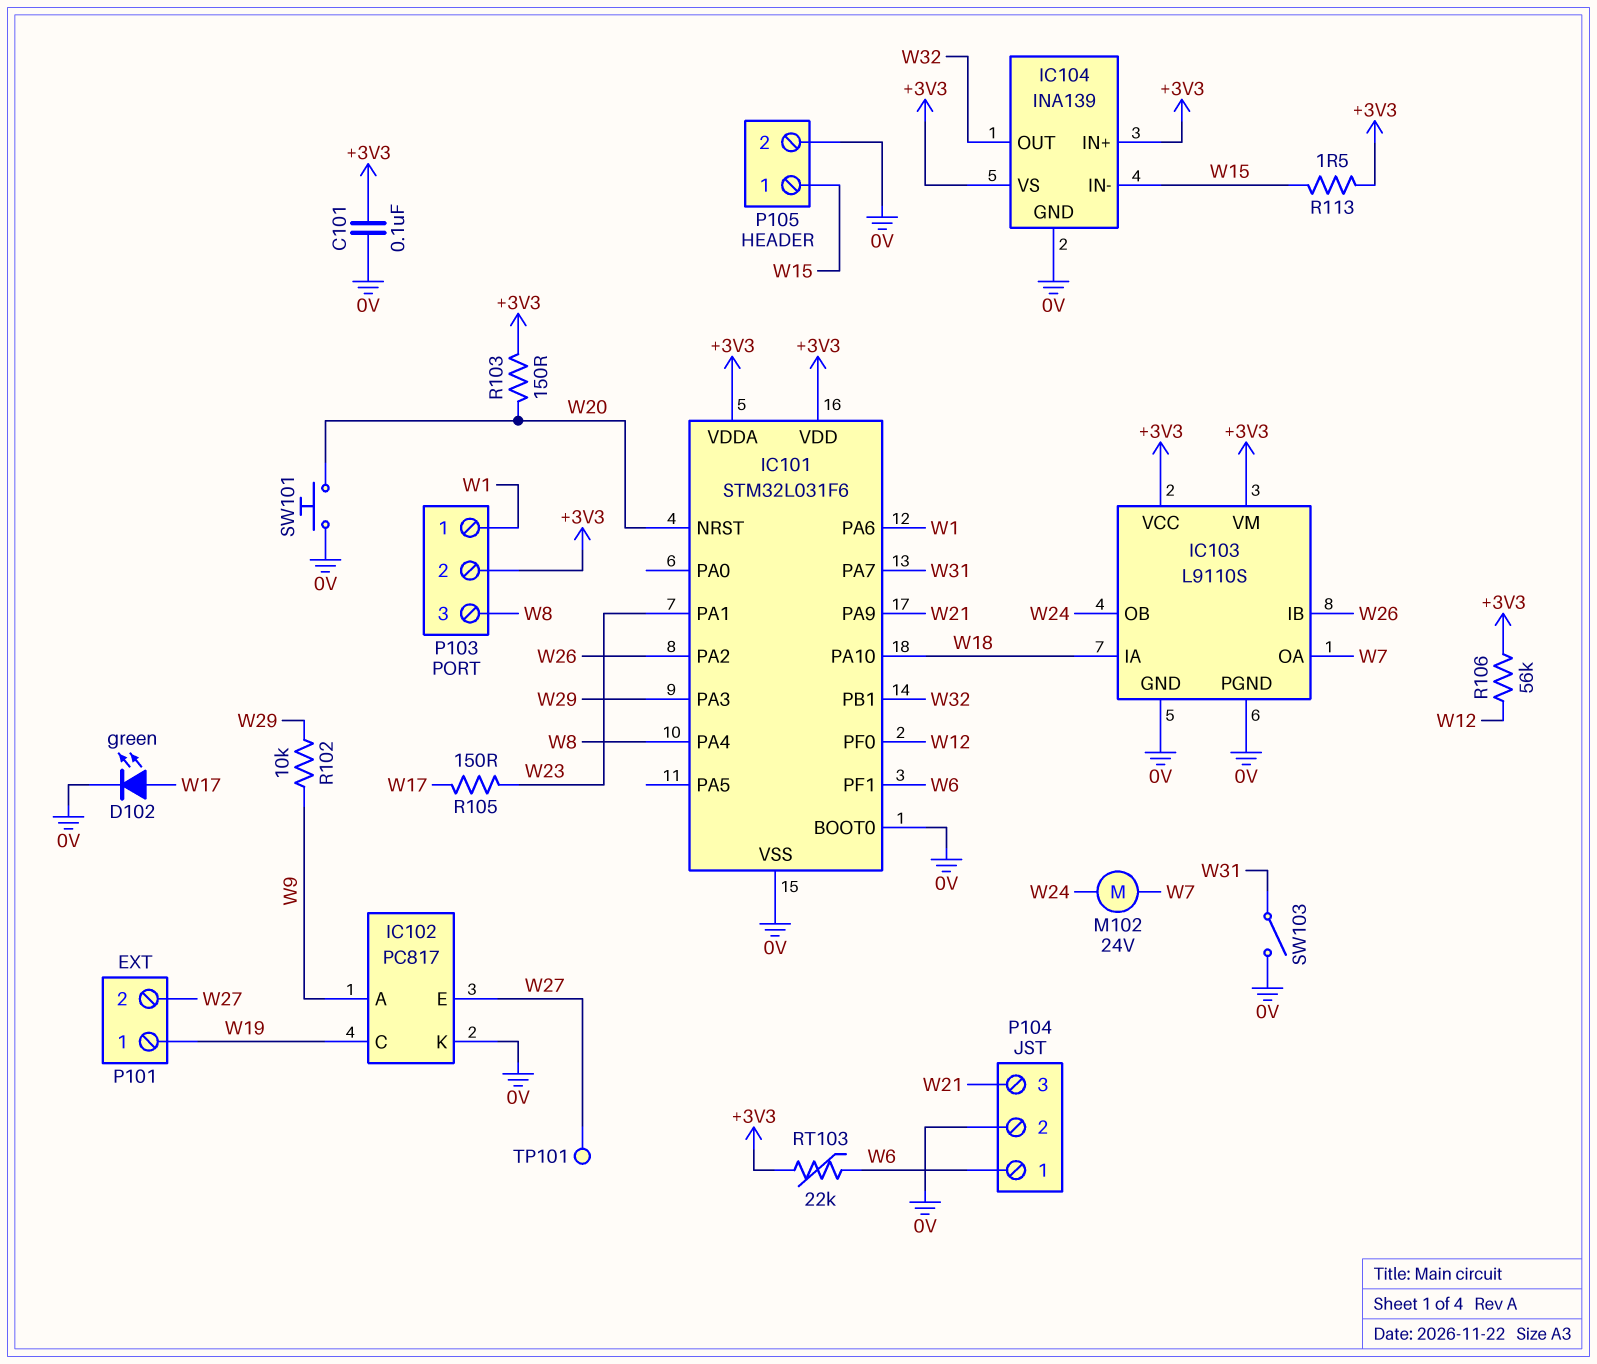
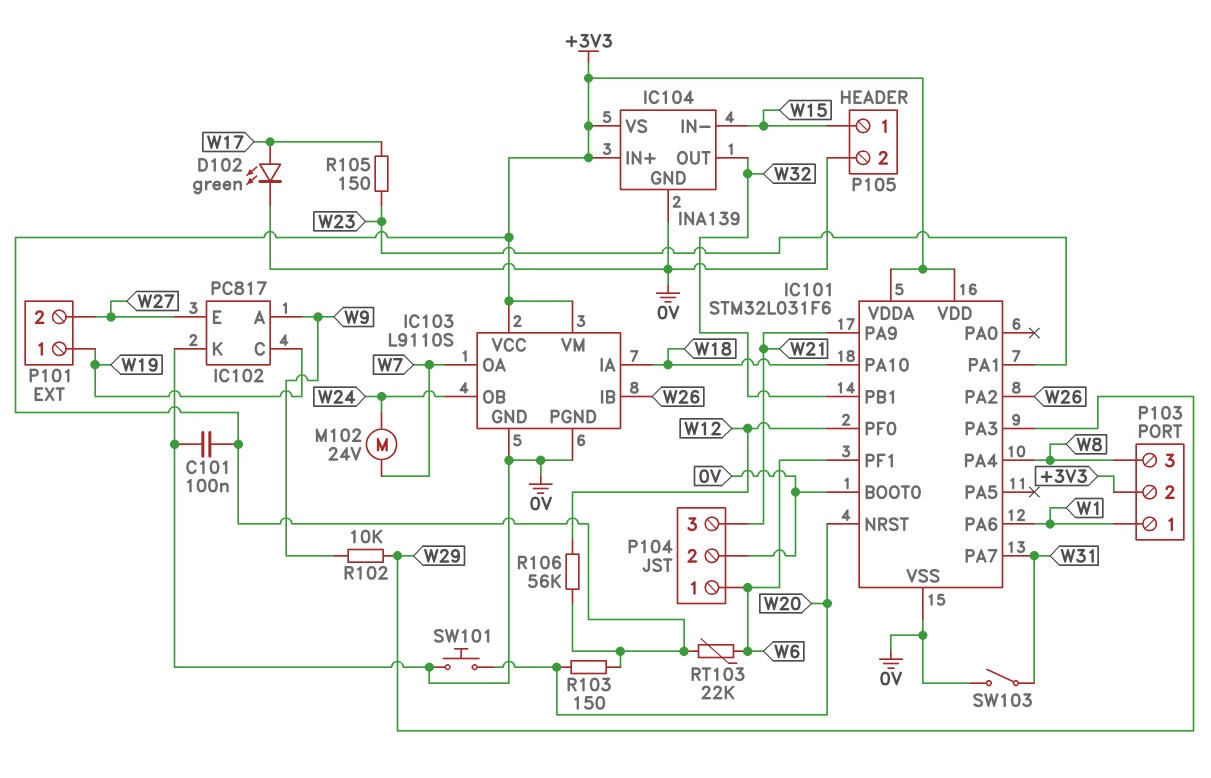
R113: 1.5 (+3V3, W15) -> none
TP101: test point (W27) -> none

